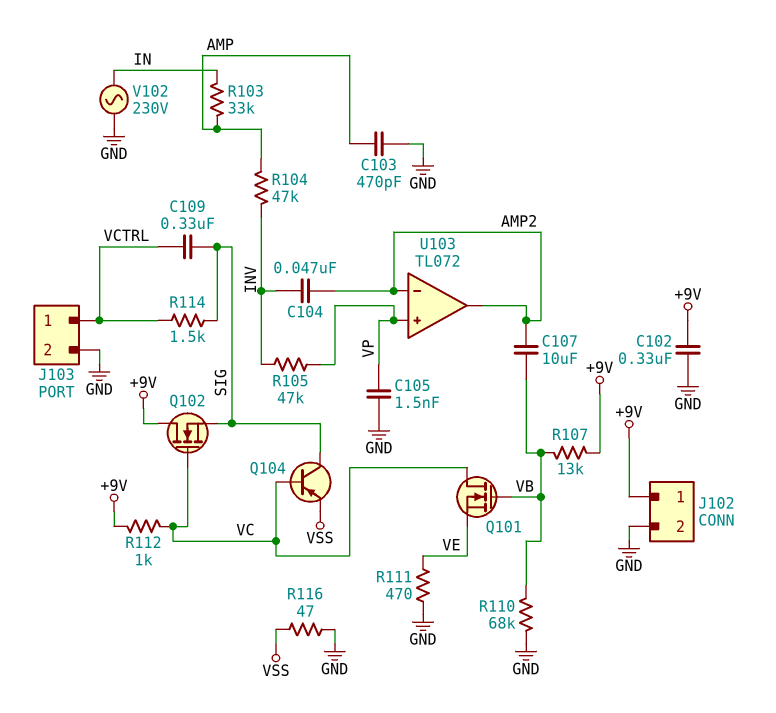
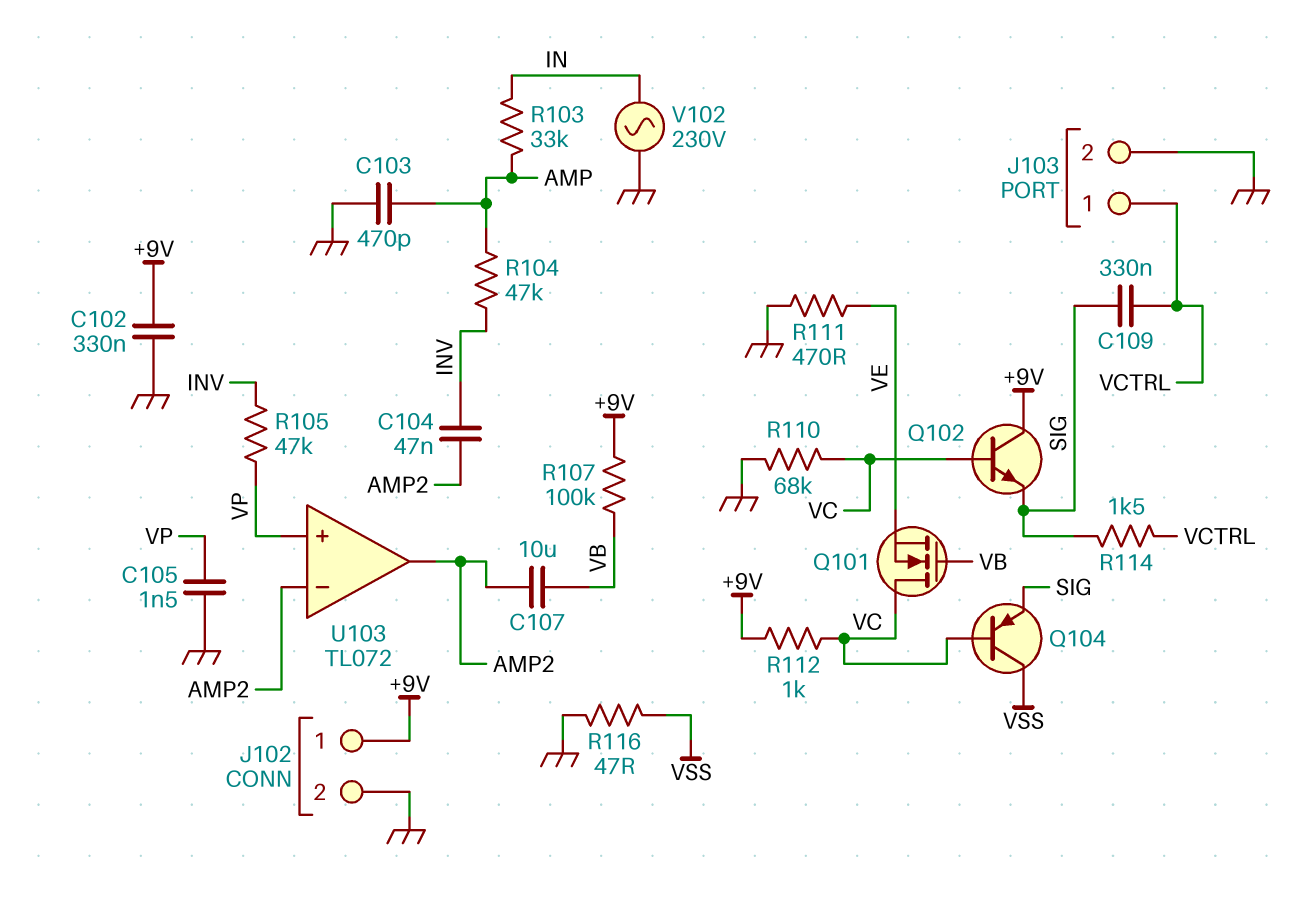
Q102: NMOS (G VC, D +9V, S SIG) -> NPN (B VC, C +9V, E SIG)
Q104: PNP (B VC, C SIG, E VSS) -> PNP (B VC, C VSS, E SIG)
R107: 13k (+9V, VB) -> 100k (+9V, VB)
R110: 68k (GND, VB) -> 68k (GND, VC)

